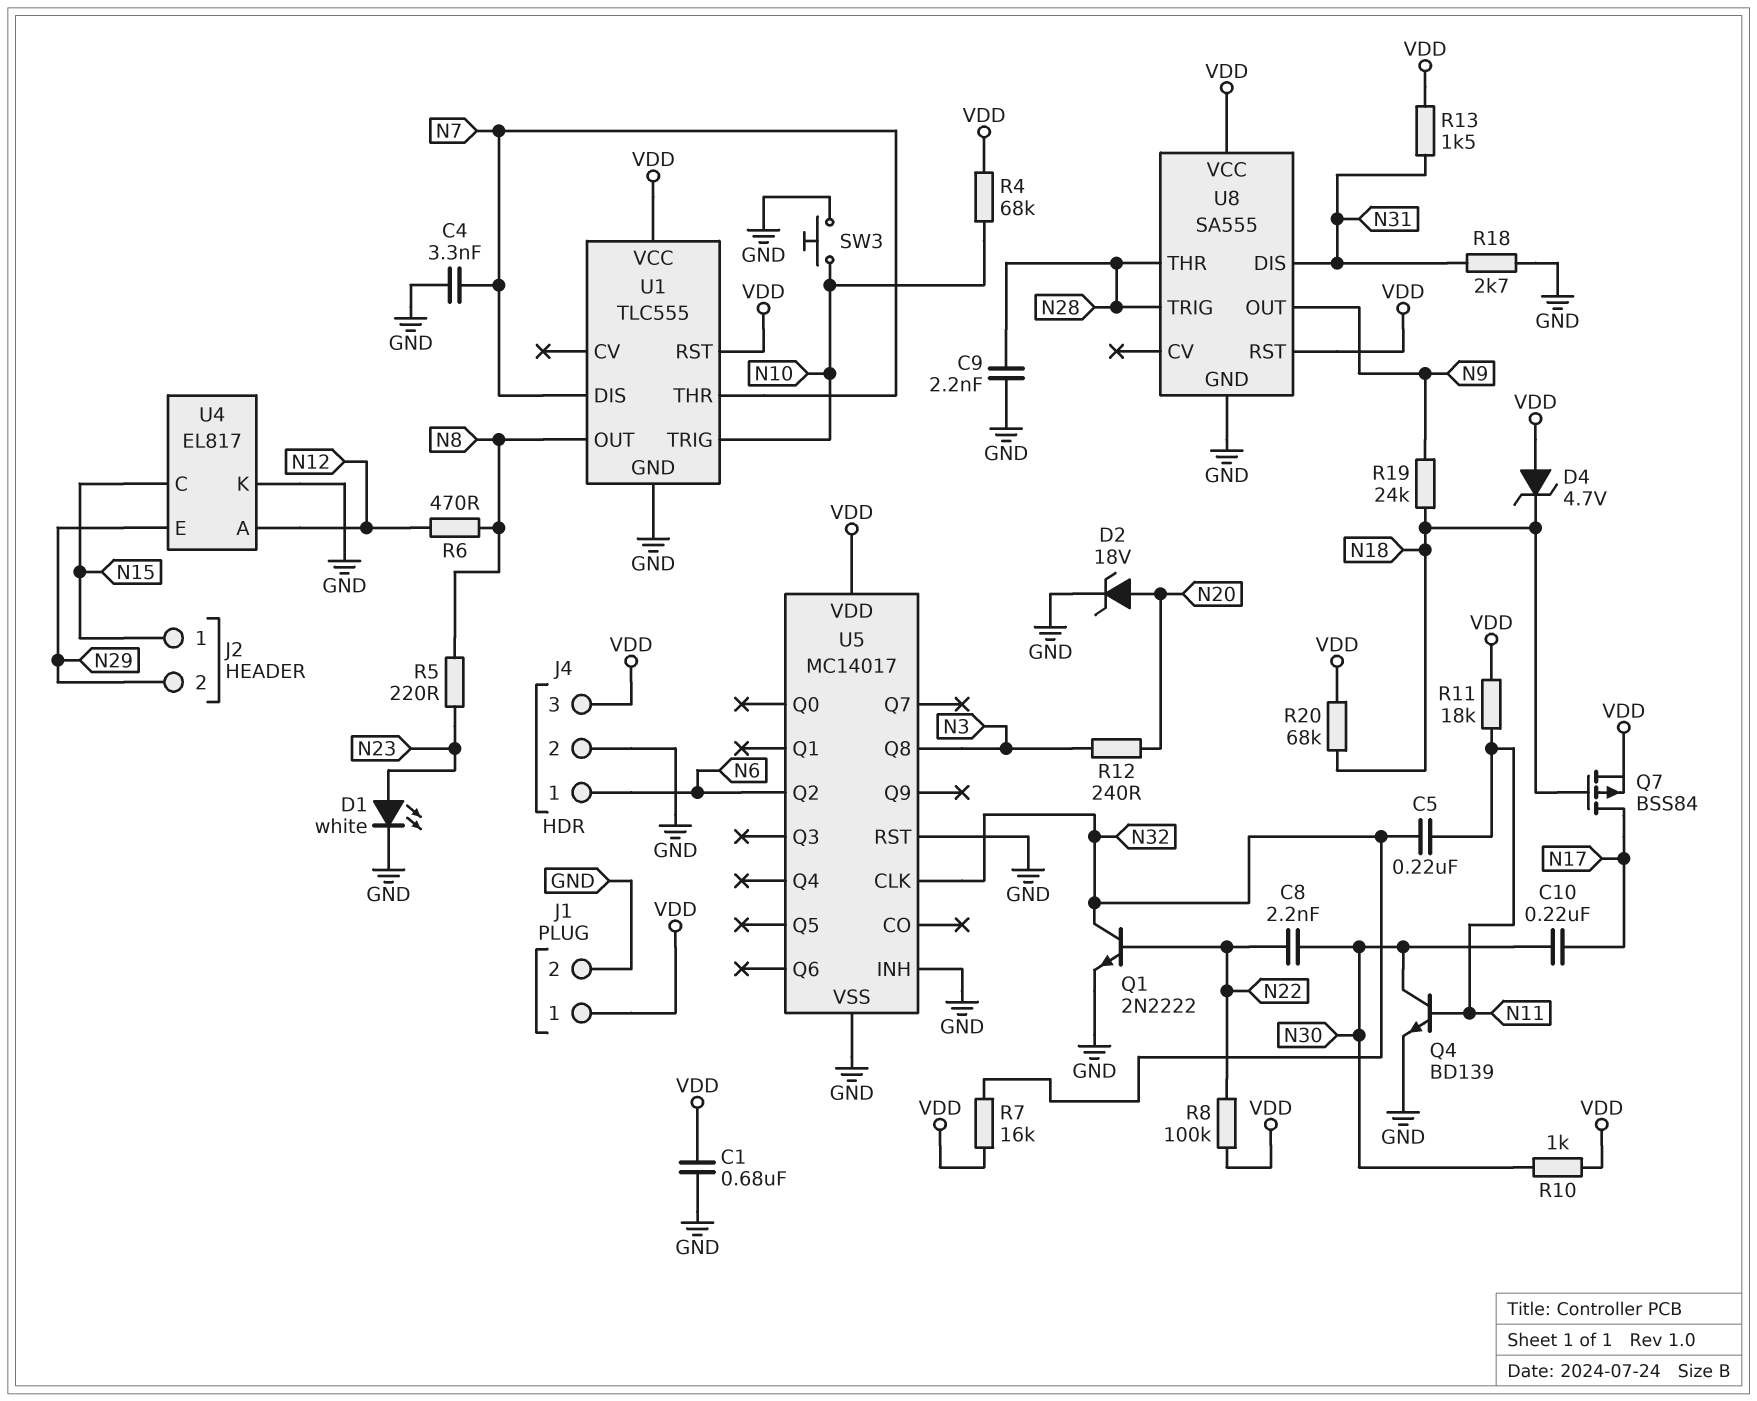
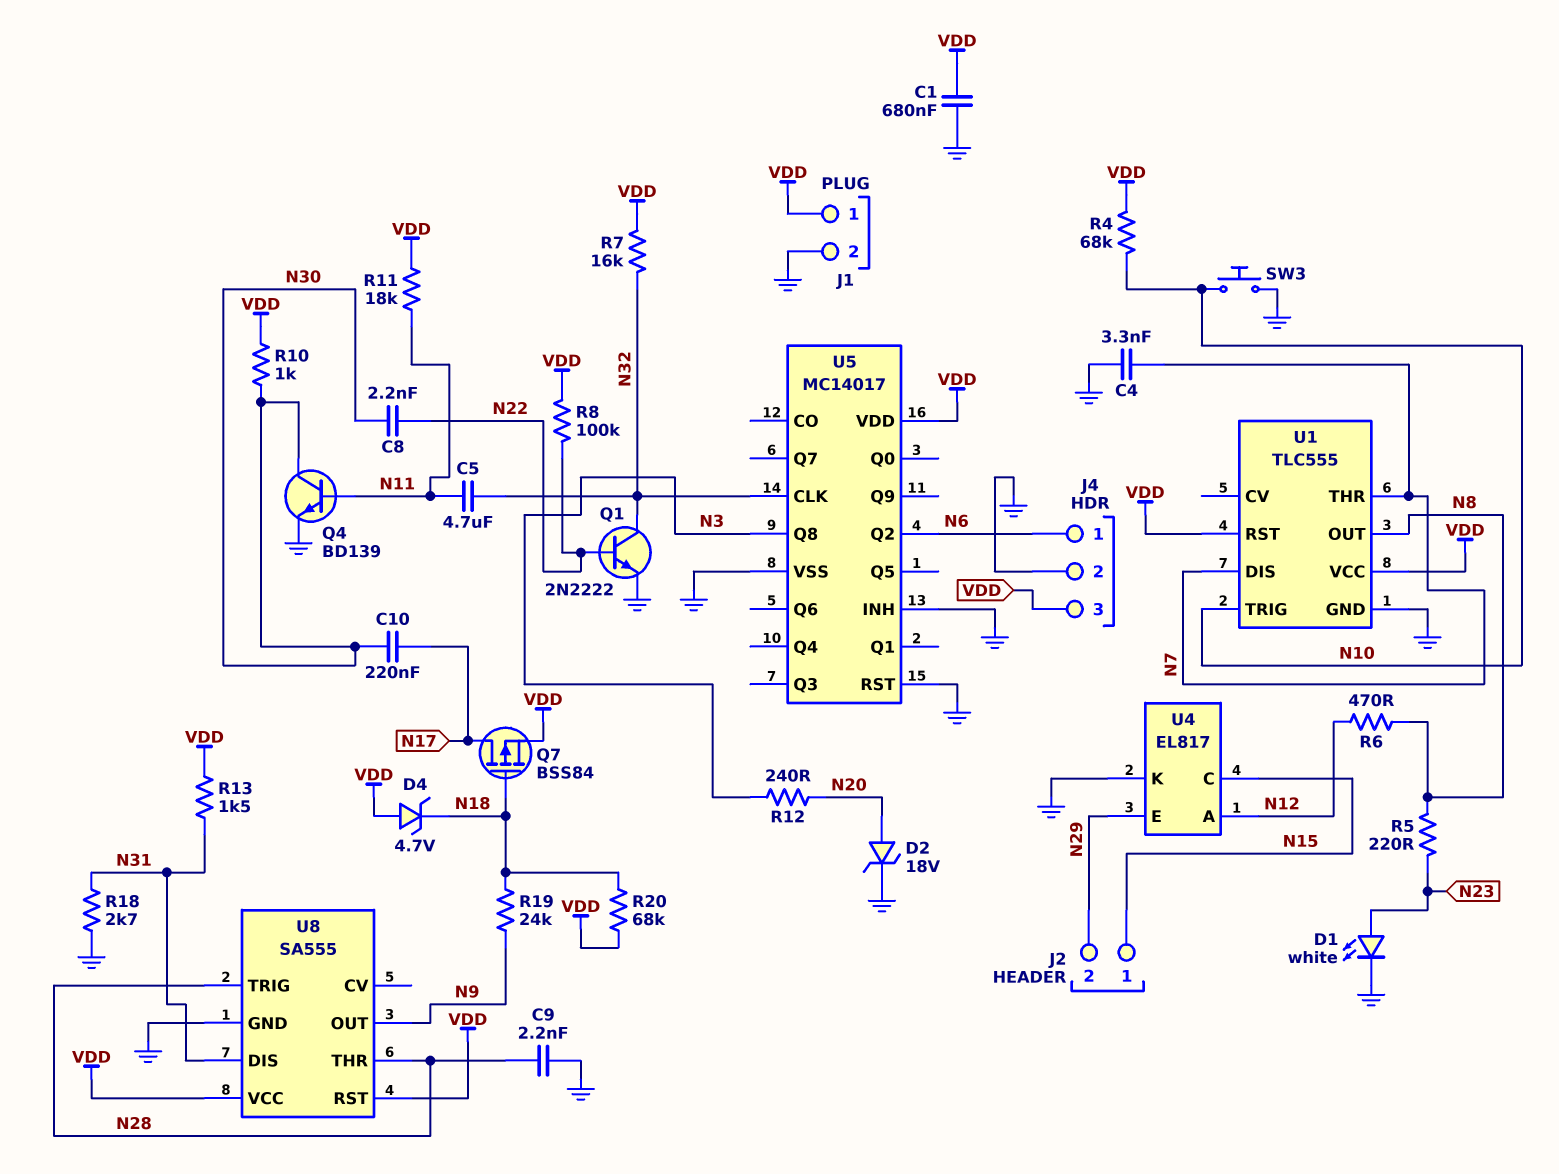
C5: 220nF (N11, N32) -> 4.7uF (N11, N32)

